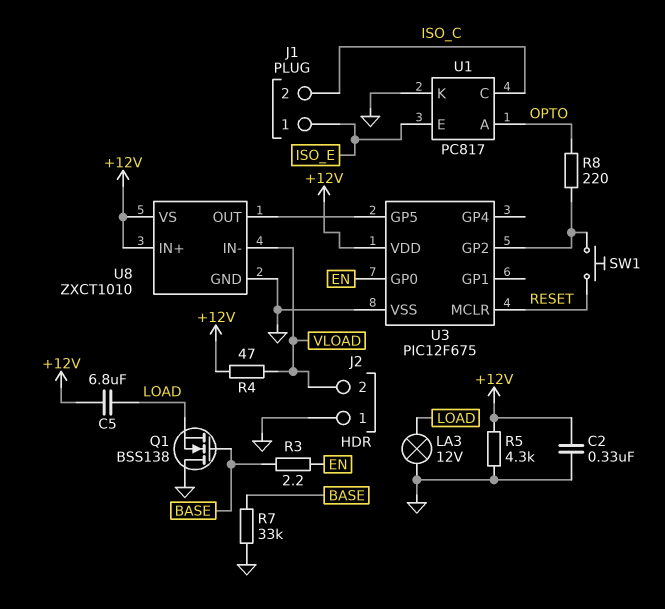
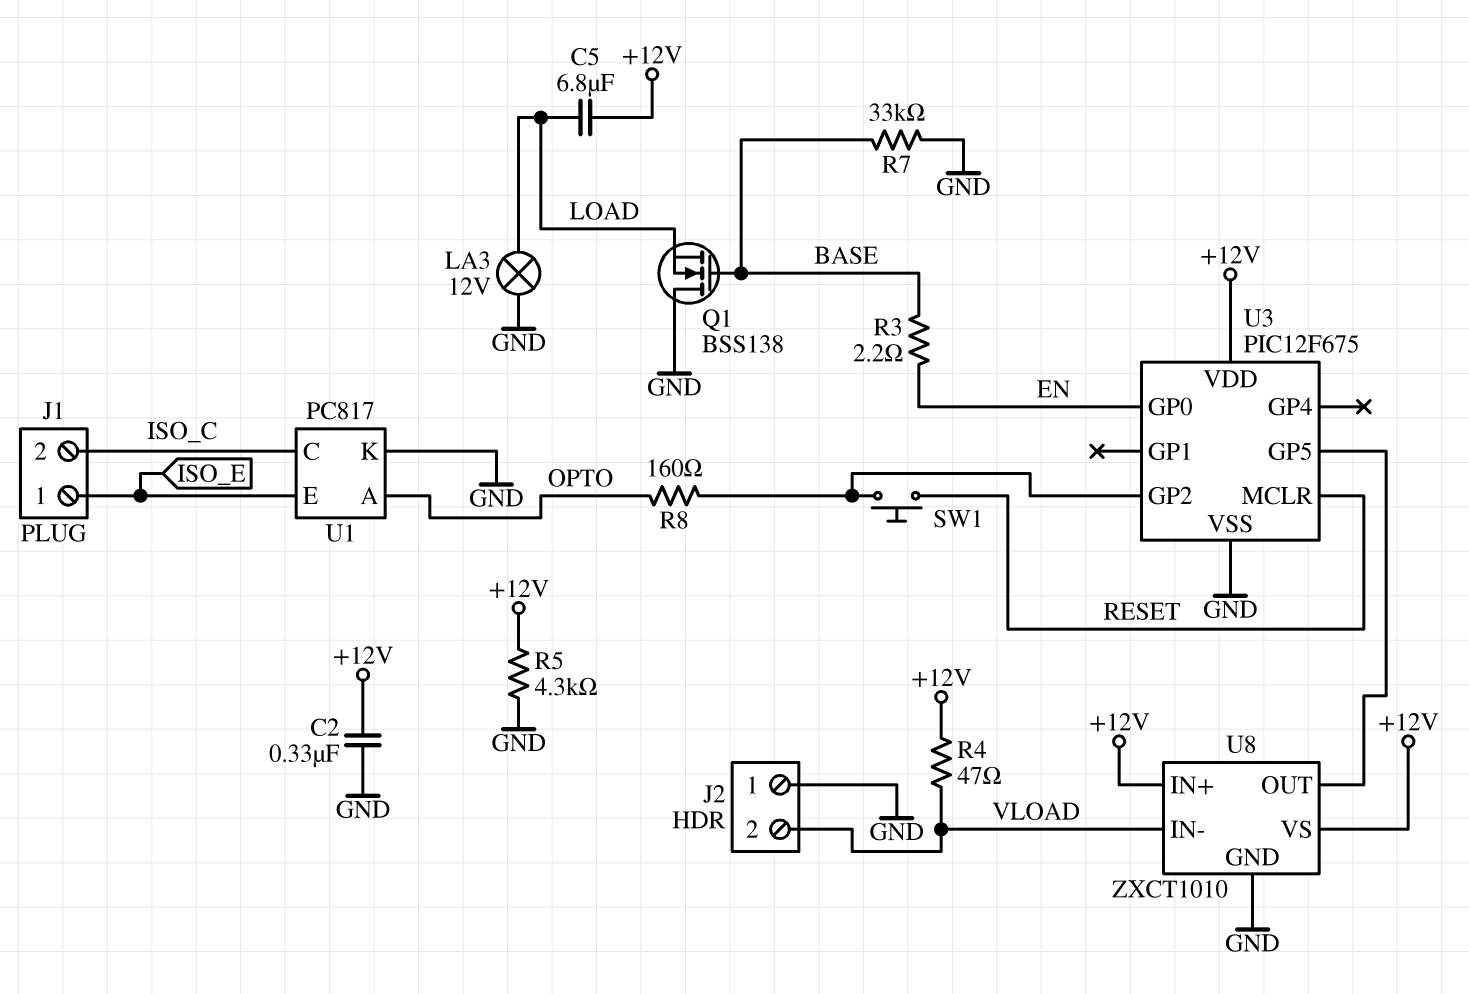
R8: 220 (OPTO, U3/GP2) -> 160 (OPTO, U3/GP2)

